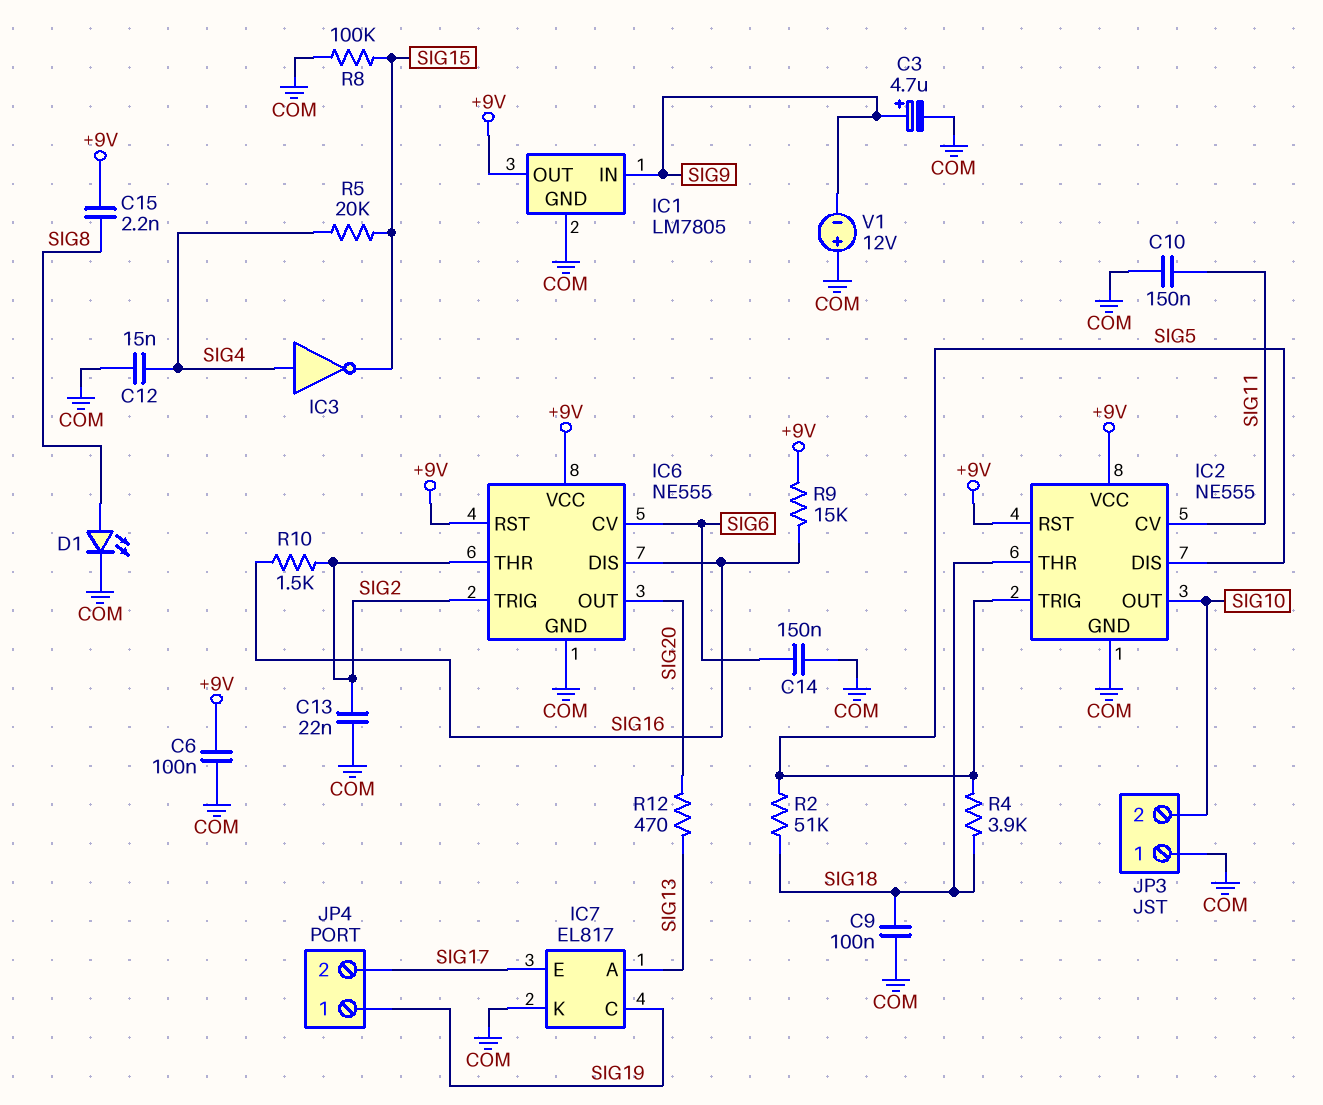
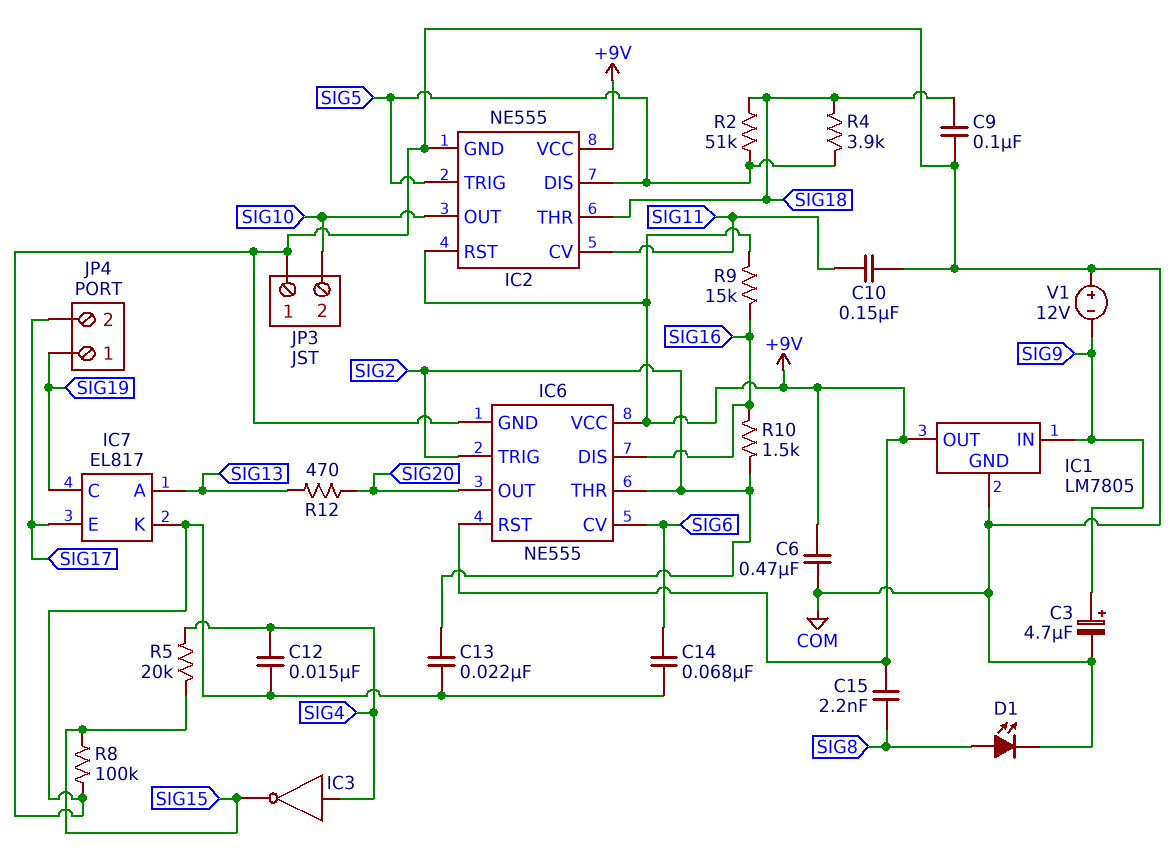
C6: 100nF (+9V, COM) -> 470nF (+9V, COM)
C14: 150nF (COM, SIG6) -> 68nF (COM, SIG6)

